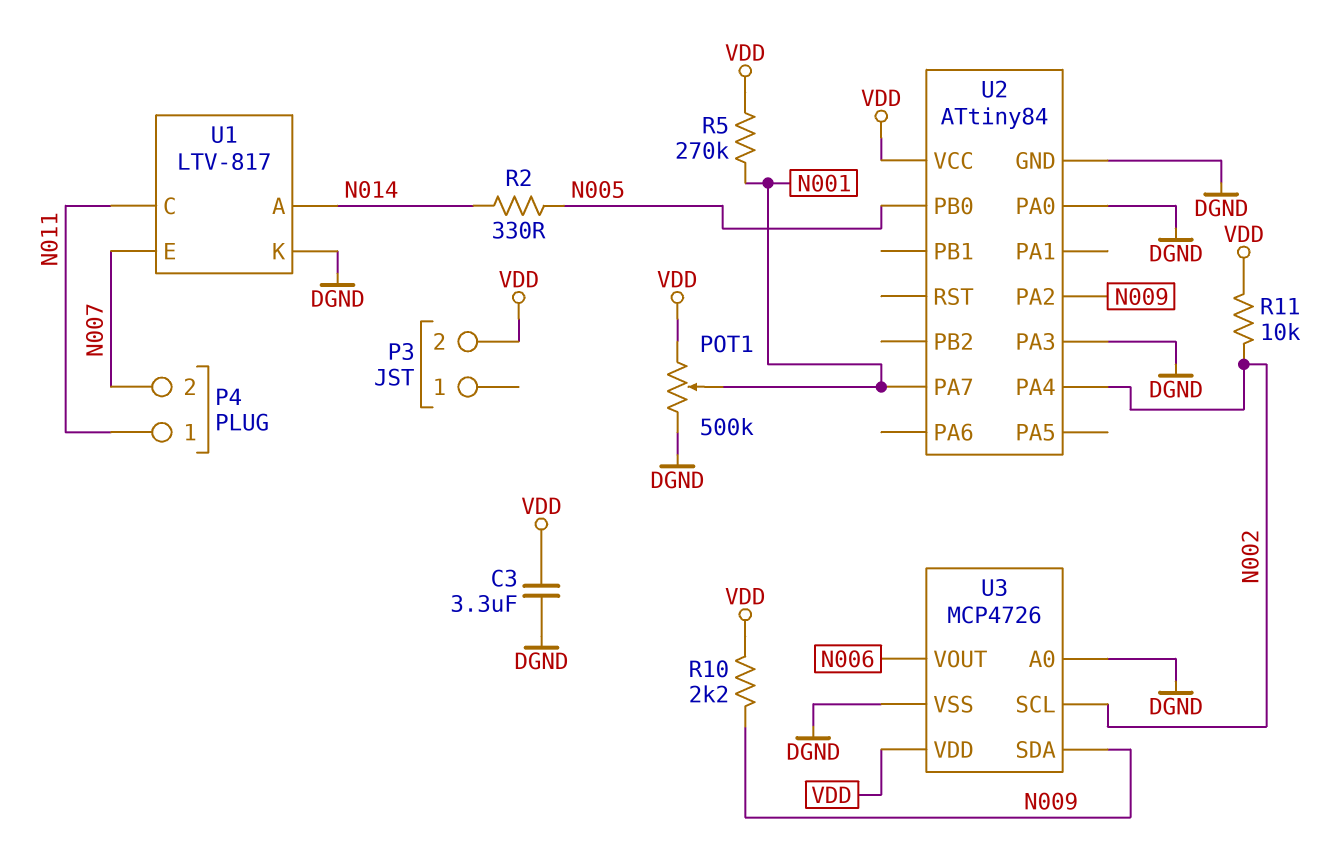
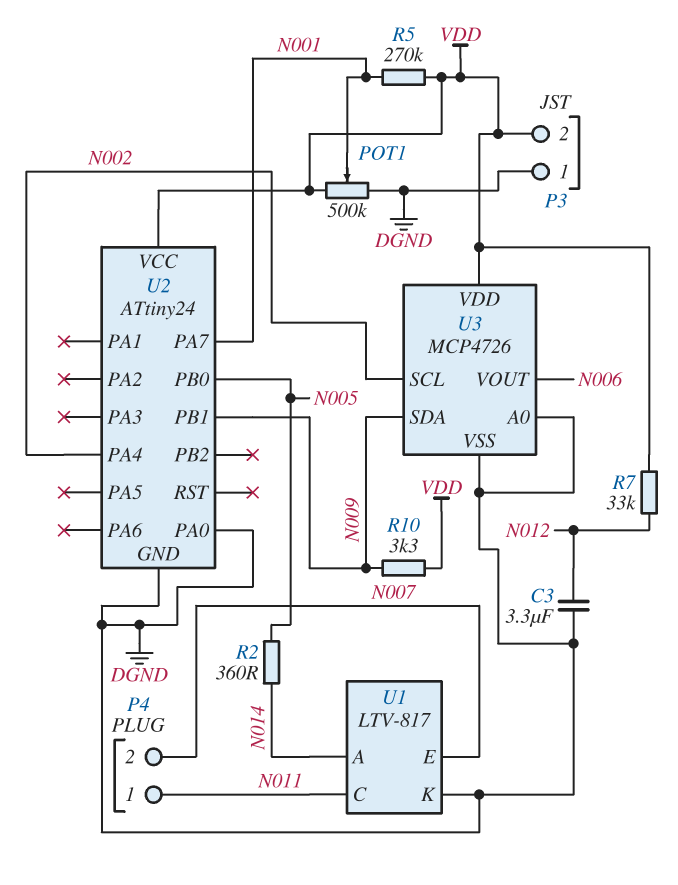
C3: 3.3uF (DGND, VDD) -> 3.3uF (DGND, N012)
P3 pin 1: none -> DGND
R2: 330 (N005, N014) -> 360 (N005, N014)
R7: none -> 33k (N012, VDD)
R10: 2.2k (N009, VDD) -> 3.3k (N009, VDD)
R11: 10k (N002, VDD) -> none
U2: ATtiny84 -> ATtiny24
U2 pin PA2: N009 -> none
U2 pin PA3: DGND -> none
U2 pin PB1: none -> N009

